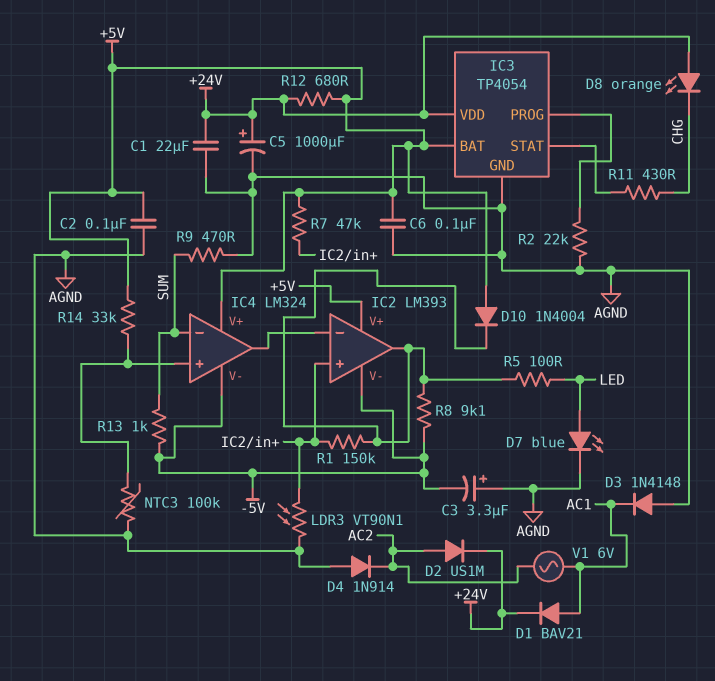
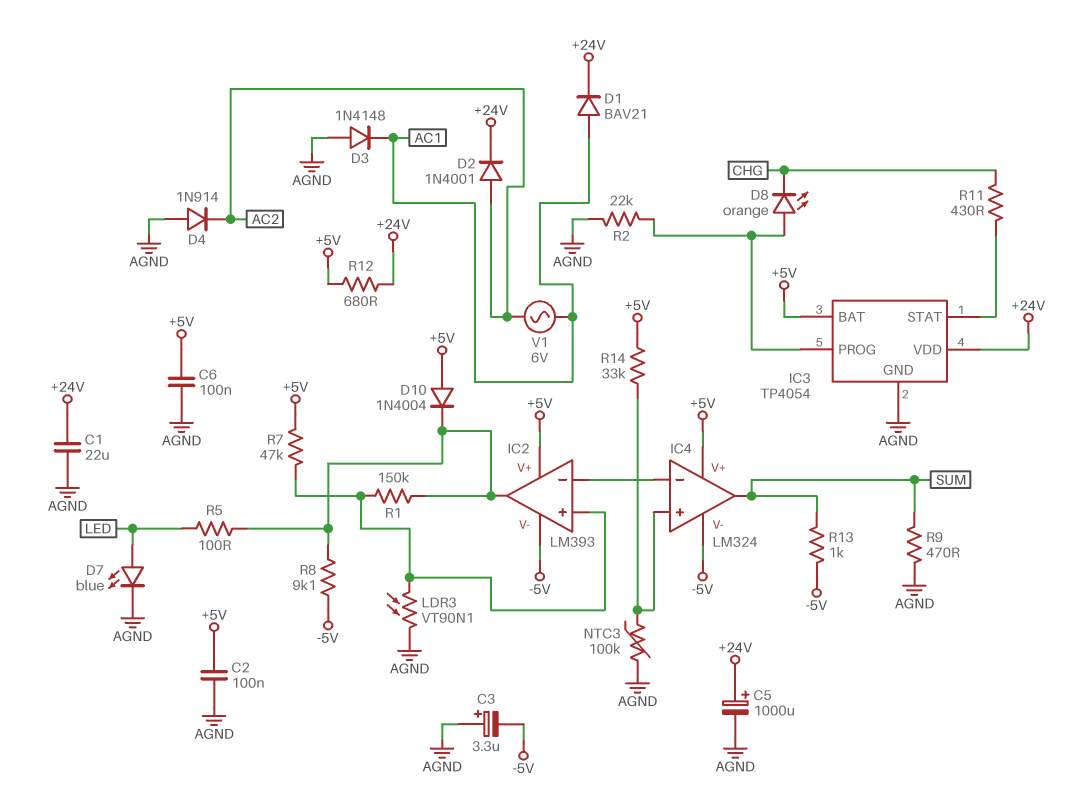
D2: diode US1M (A AC2, K +24V) -> diode 1N4001 (A AC2, K +24V)
D8: LED orange (A +24V, K CHG) -> LED orange (A IC3/PROG, K CHG)
IC4 pin in-: SUM -> IC2/in-
IC4 pin out: IC2/in- -> SUM

